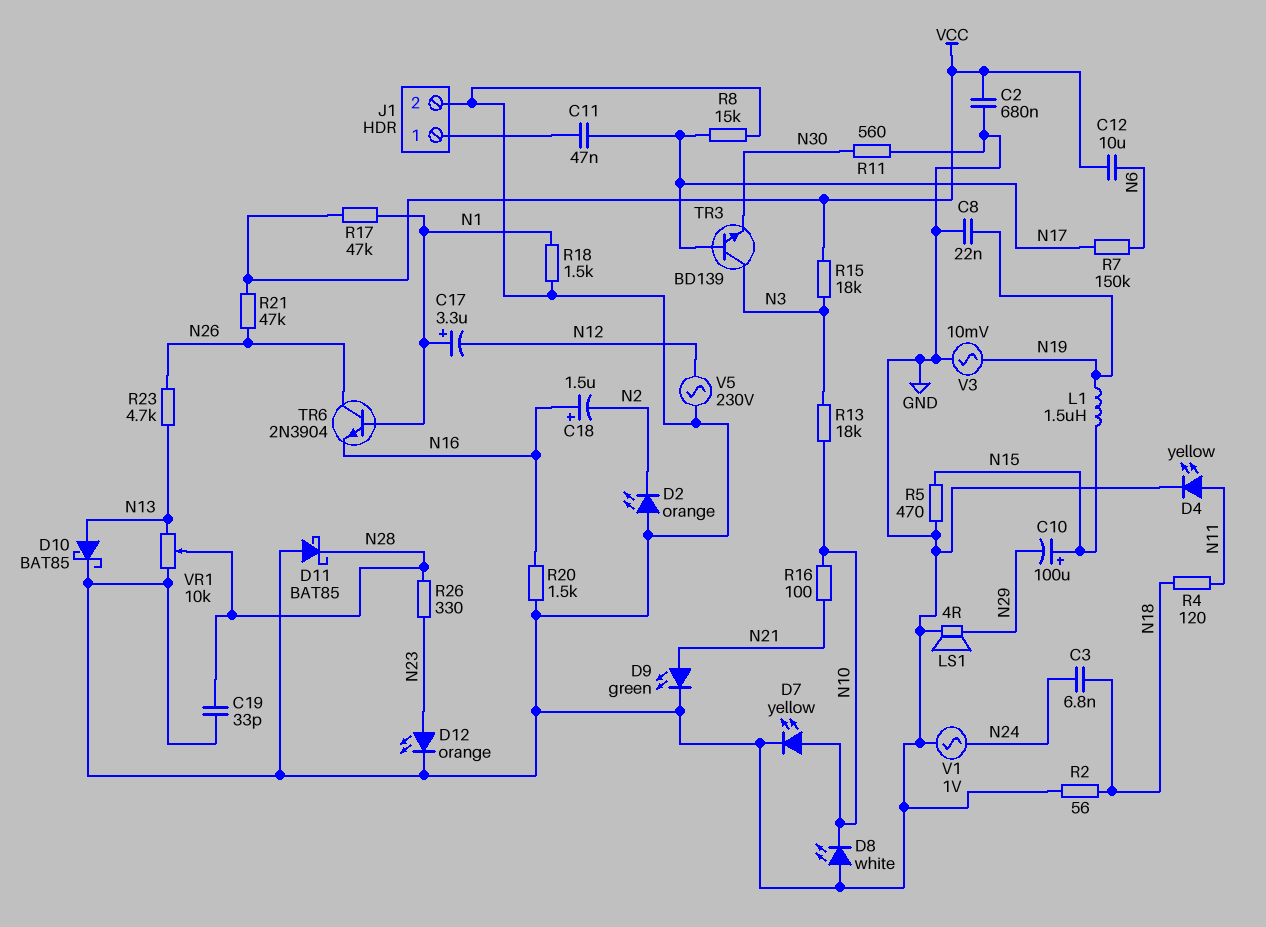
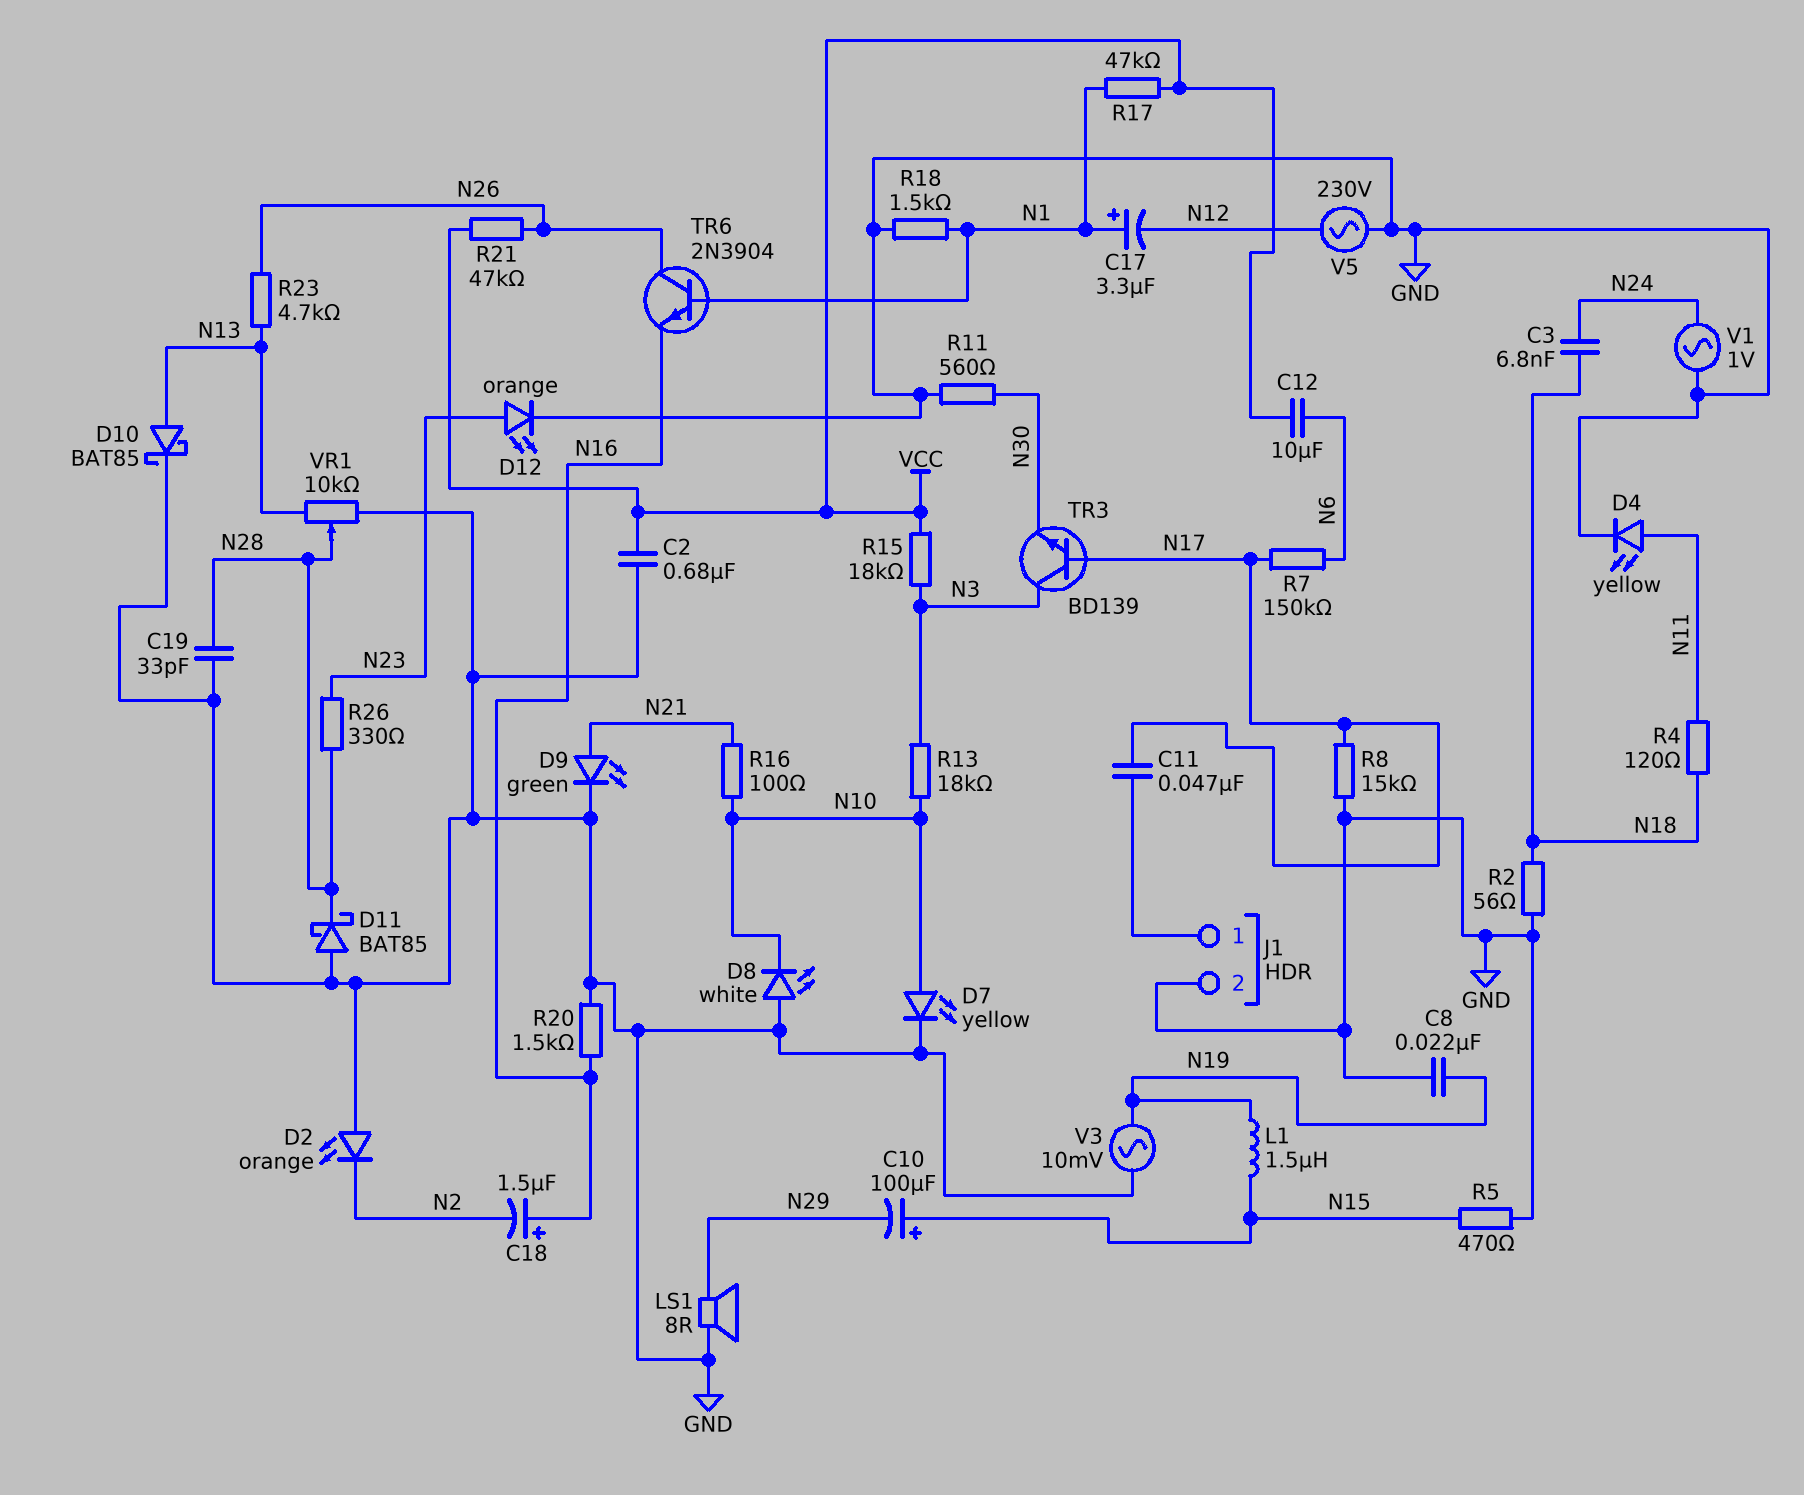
LS1: speaker 4R (GND, N29) -> speaker 8R (GND, N29)

